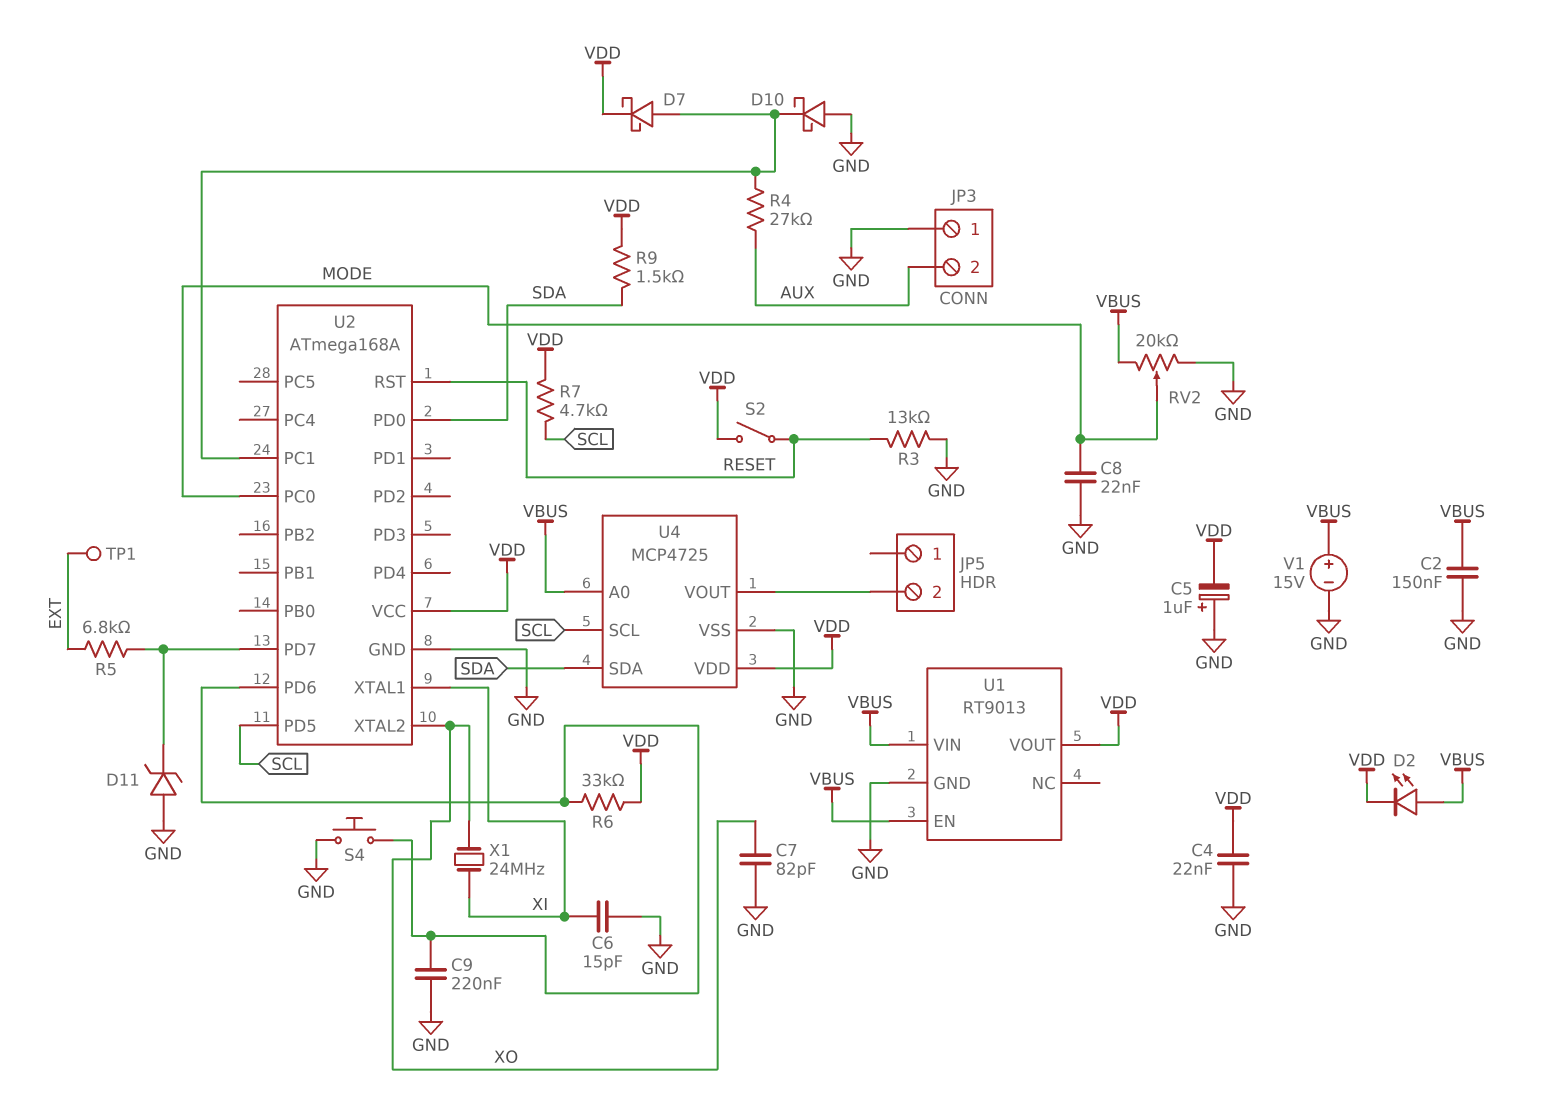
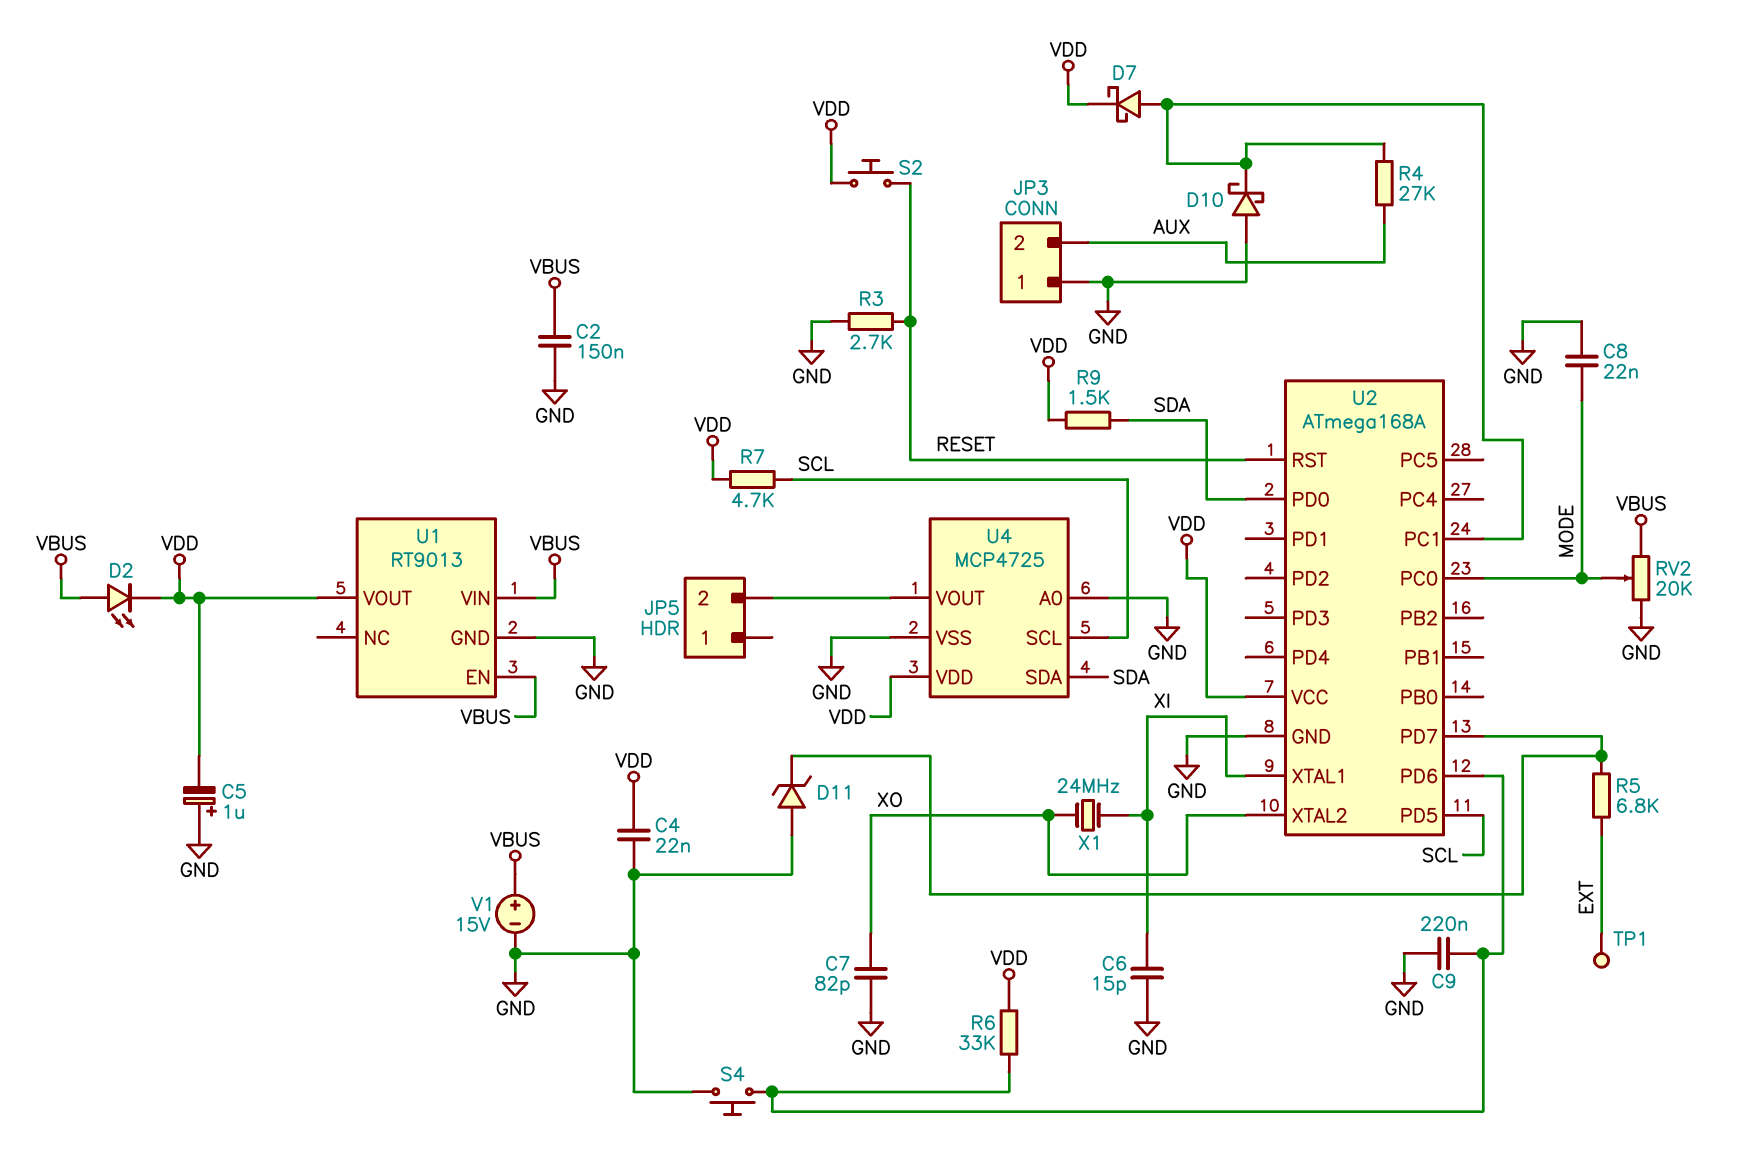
R3: 13k (GND, RESET) -> 2.7k (GND, RESET)
S2: switch (RESET, VDD) -> button (RESET, VDD)
U4 pin A0: VBUS -> GND

